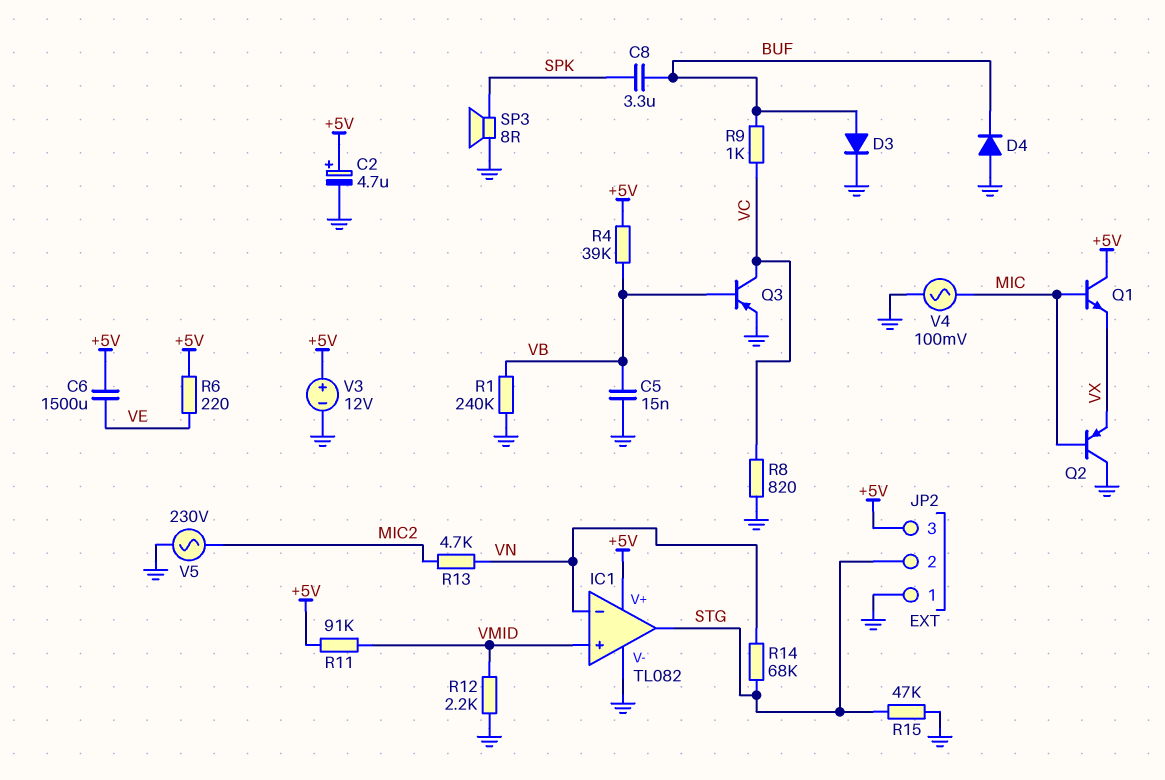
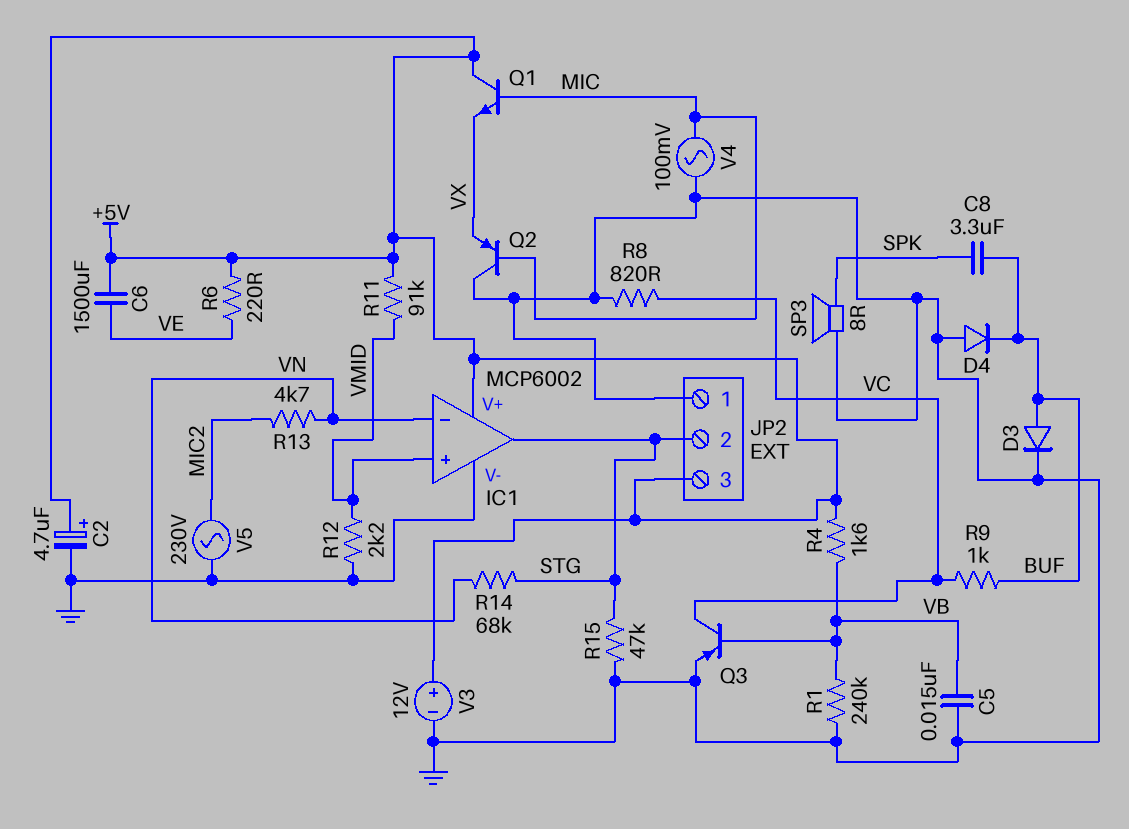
IC1: TL082 -> MCP6002
R4: 39k (+5V, VB) -> 1.6k (+5V, VB)

